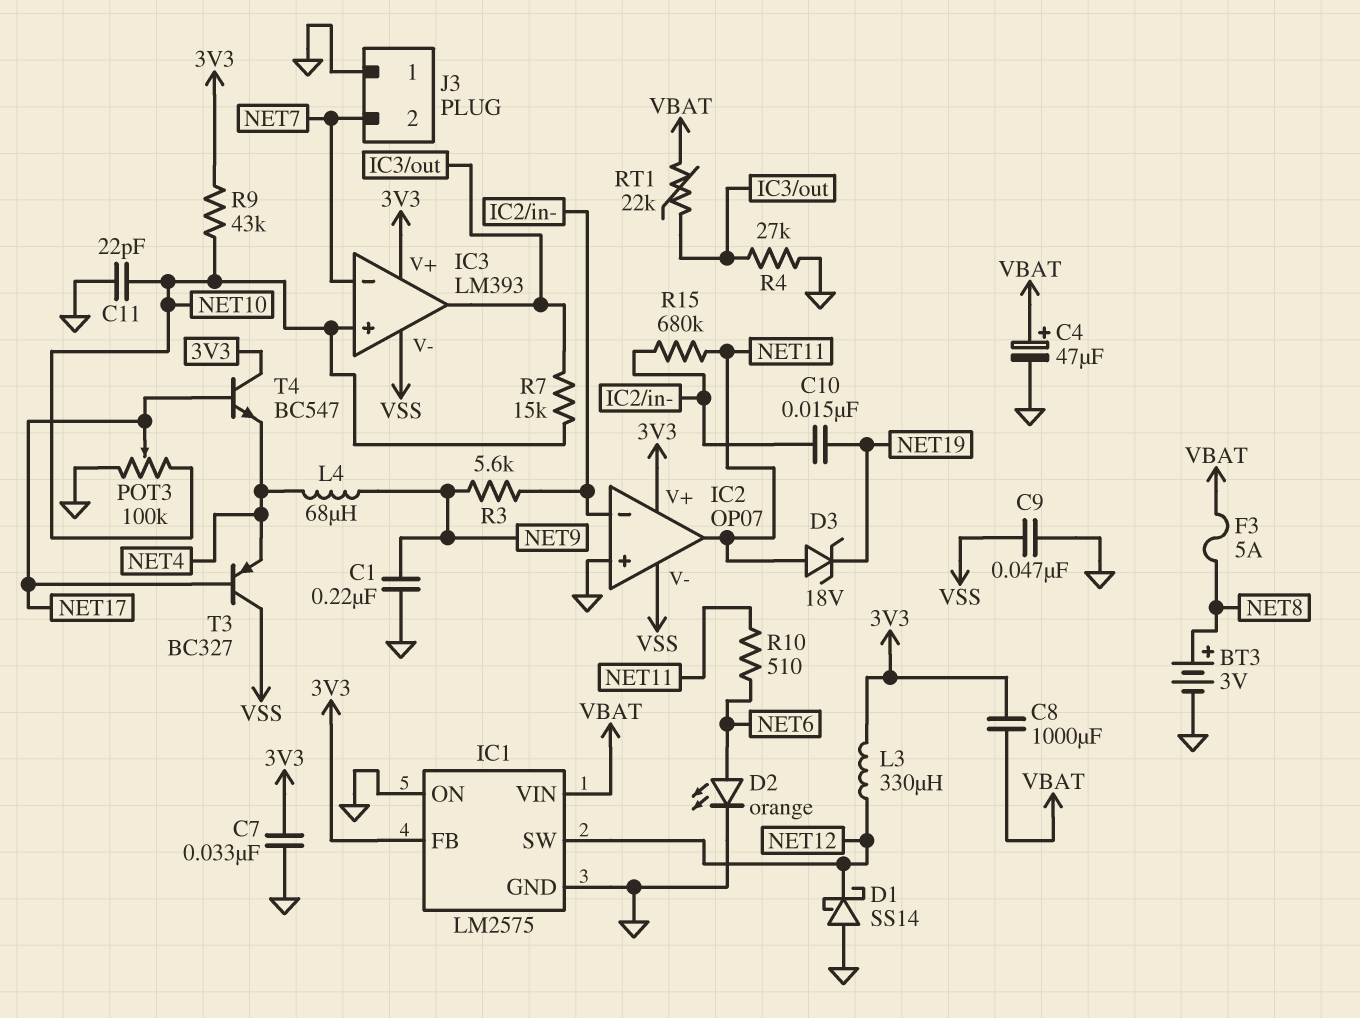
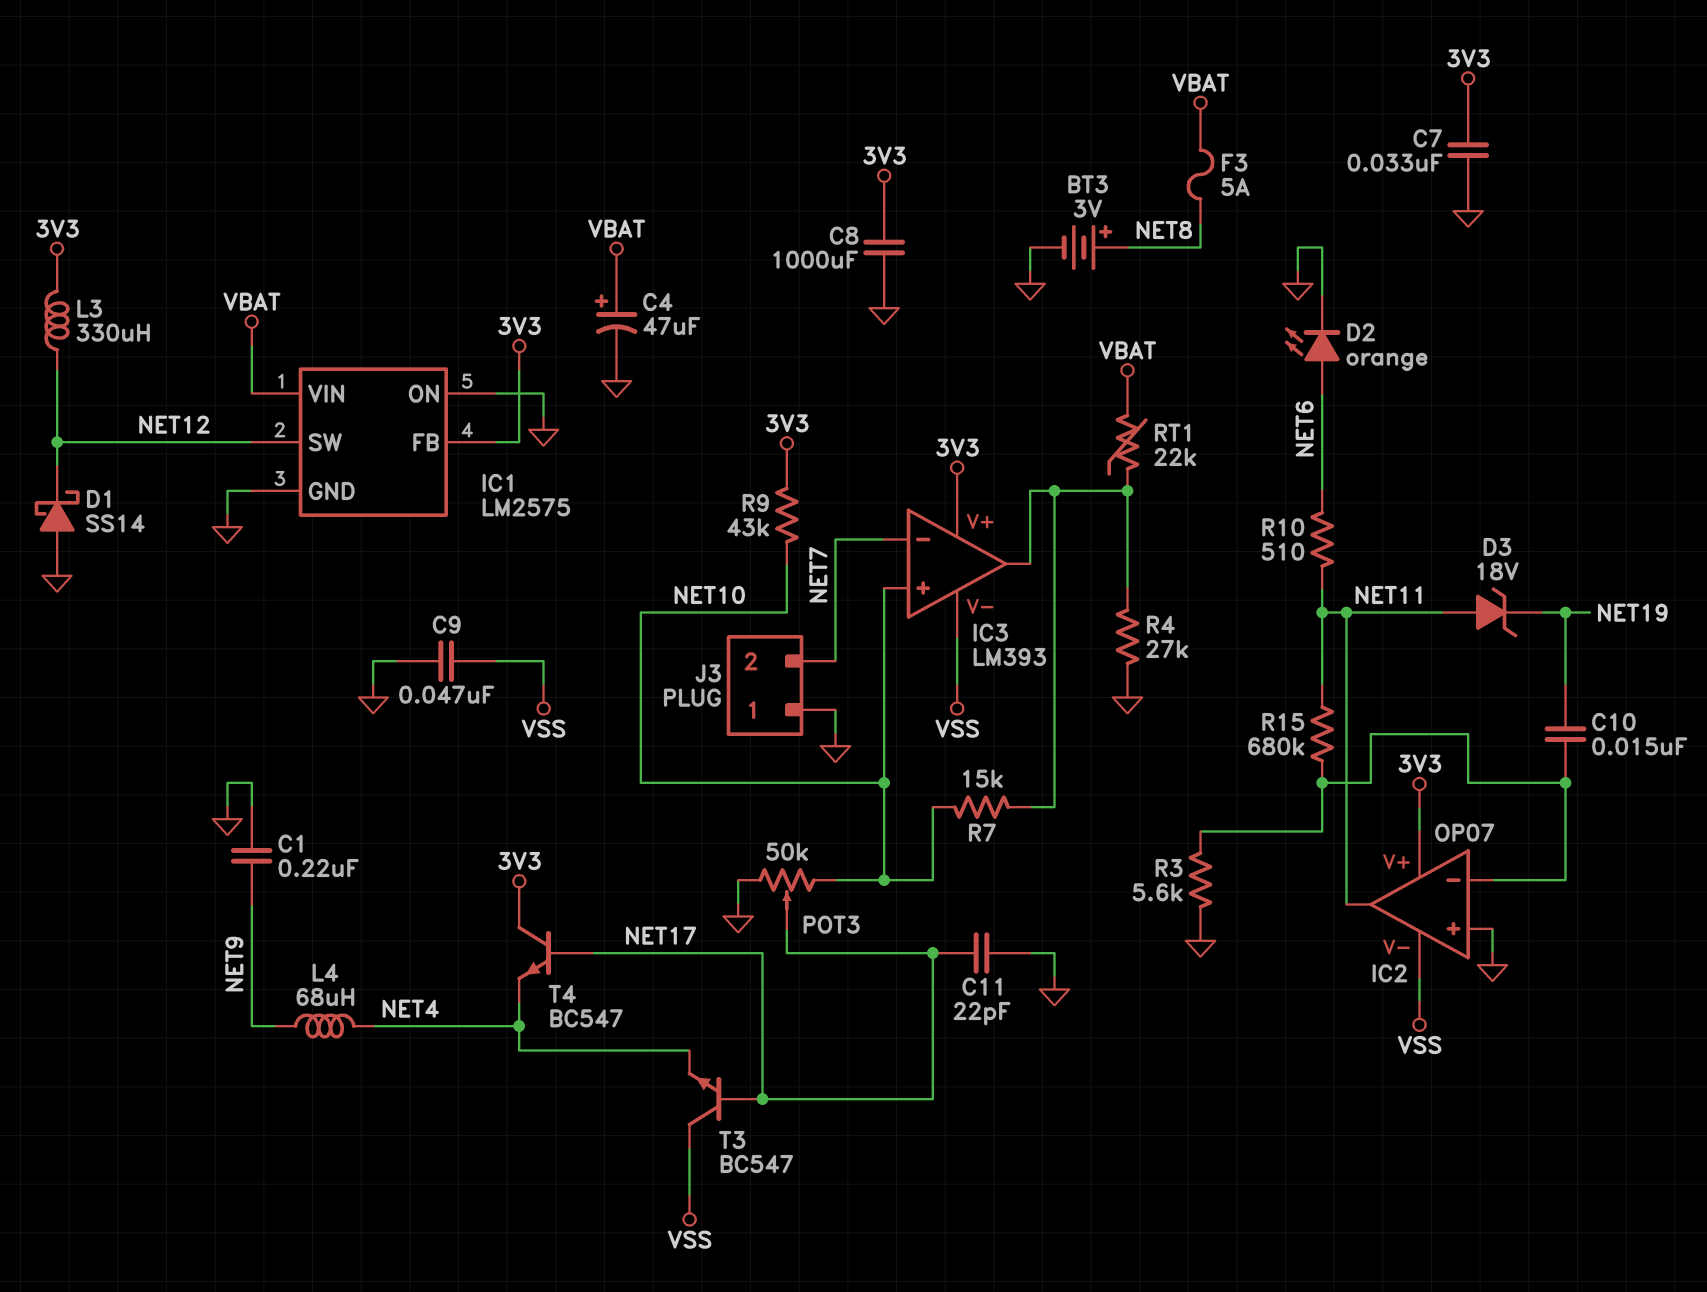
C8: 1000uF (3V3, VBAT) -> 1000uF (3V3, GND)
C11: 22pF (GND, NET10) -> 22pF (GND, NET17)
POT3: 100k (GND, NET10, wiper NET17) -> 50k (GND, NET10, wiper NET17)
R3: 5.6k (IC2/in-, NET9) -> 5.6k (GND, IC2/in-)
T3: PNP BC327 (B NET17, C VSS, E NET4) -> NPN BC547 (B NET17, C VSS, E NET4)

